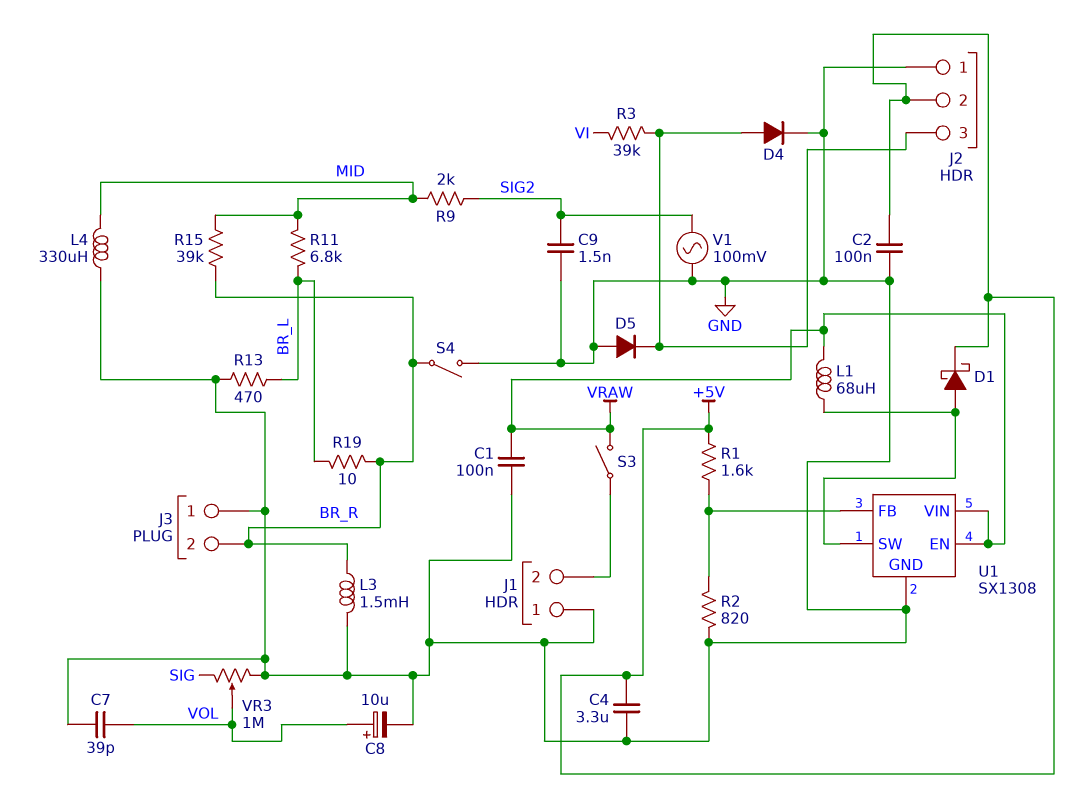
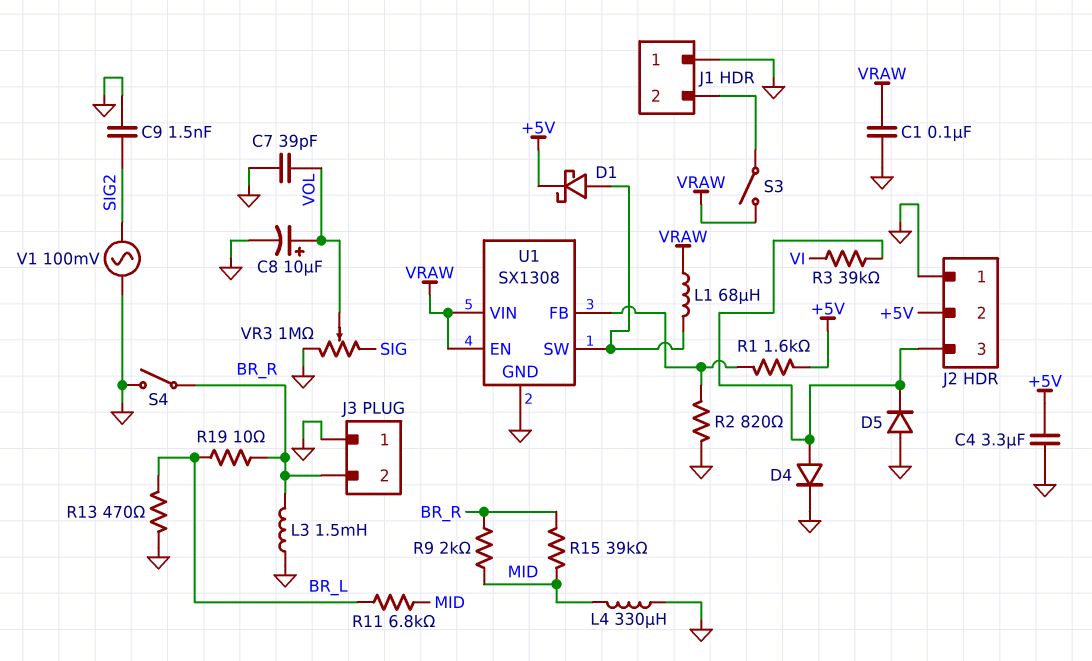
C2: 100nF (+5V, GND) -> none
R9: 2k (MID, SIG2) -> 2k (BR_R, MID)

